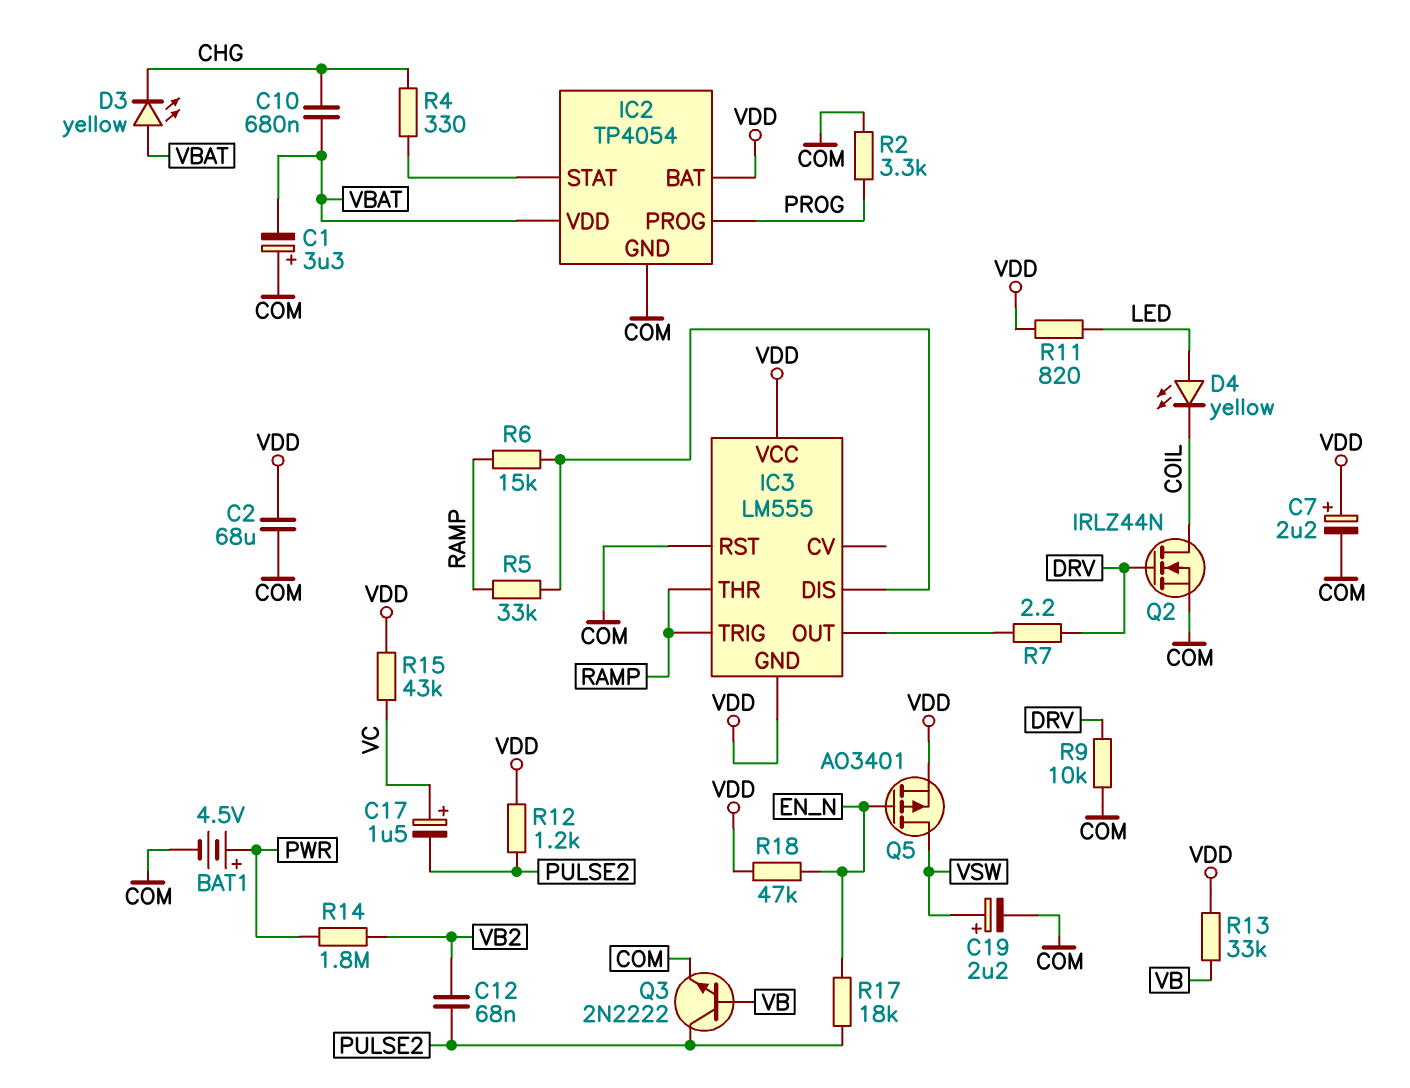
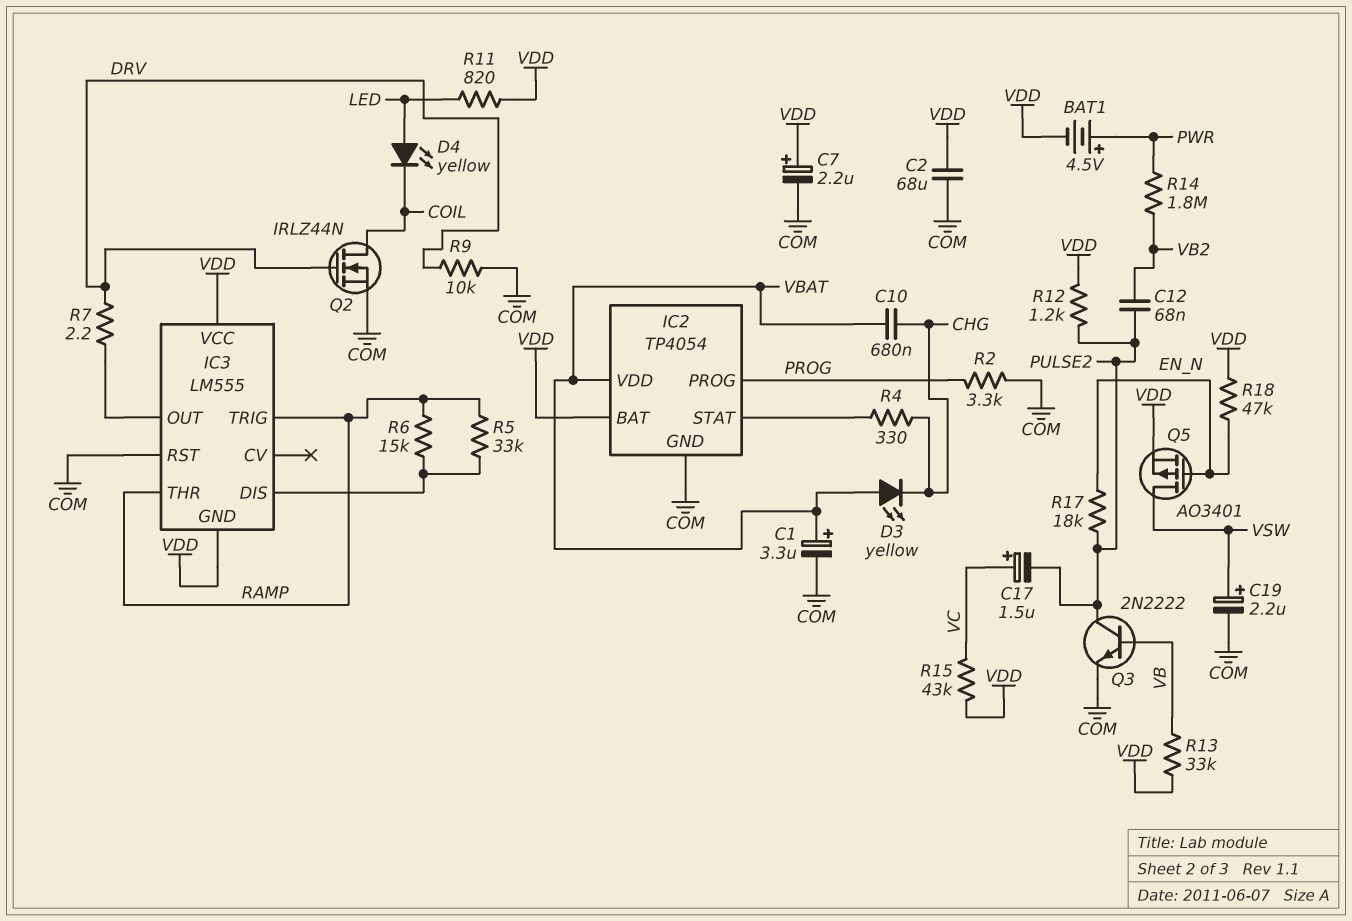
BAT1: 4.5V (plus PWR, minus COM) -> 4.5V (plus PWR, minus VDD)
C1: 3.3uF (plus COM, minus VBAT) -> 3.3uF (plus VBAT, minus COM)

